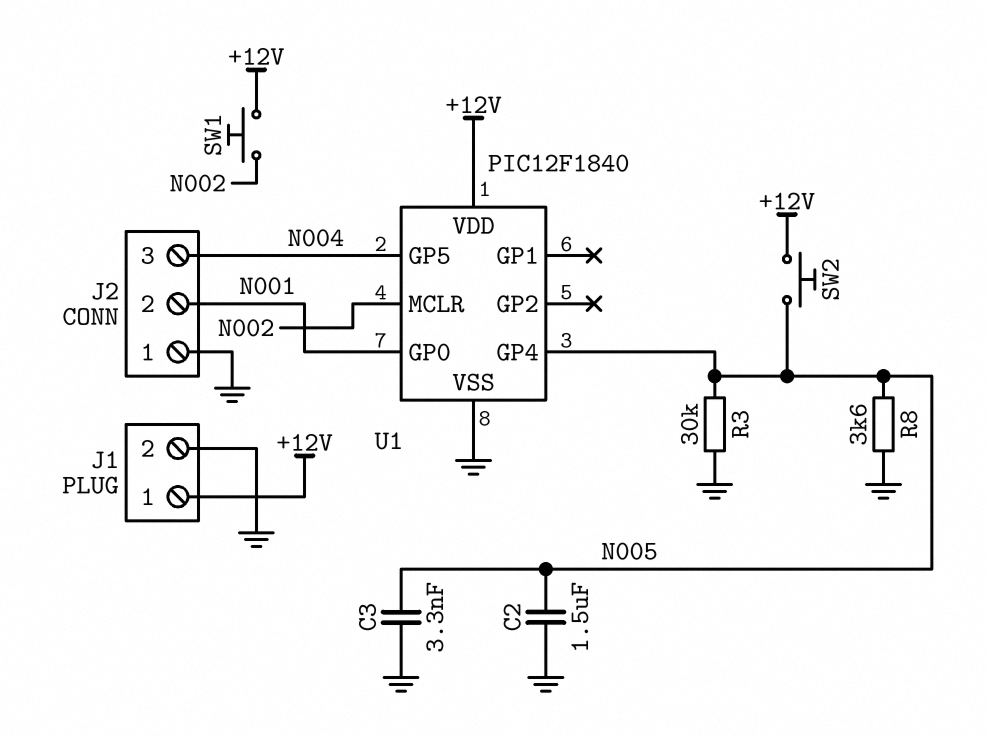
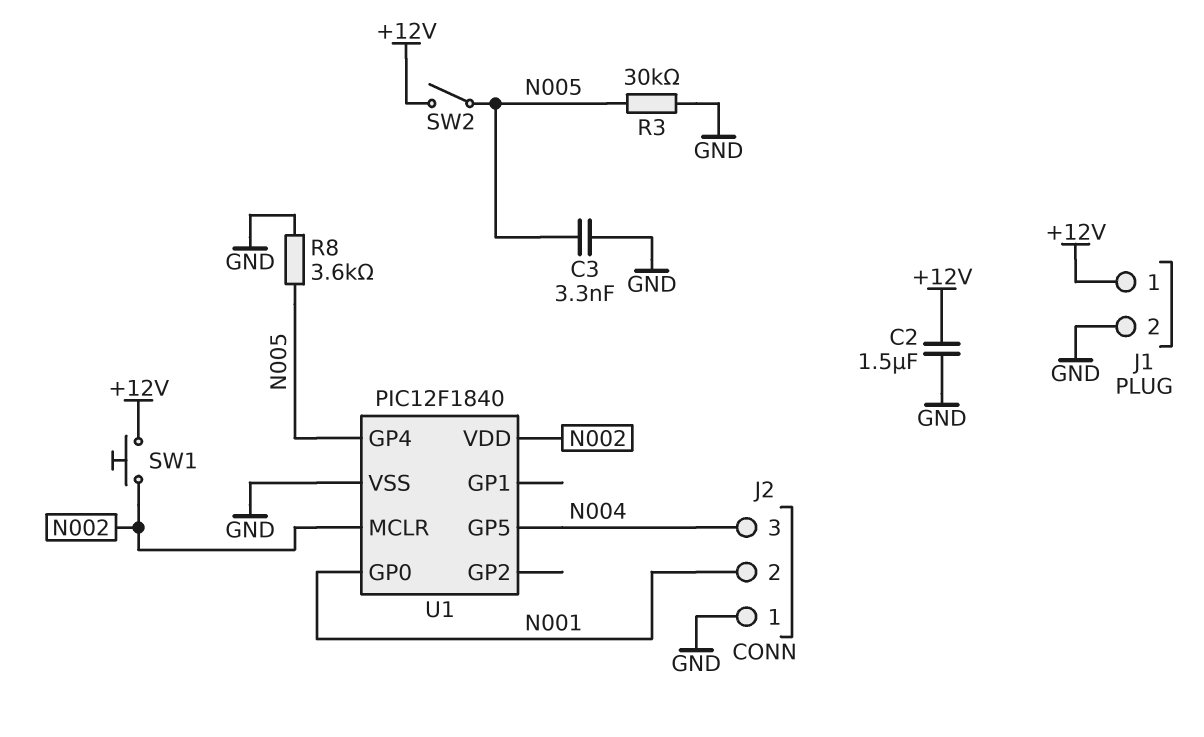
C2: 1.5uF (GND, N005) -> 1.5uF (+12V, GND)
SW2: button (+12V, N005) -> switch (+12V, N005)
U1 pin VDD: +12V -> N002

